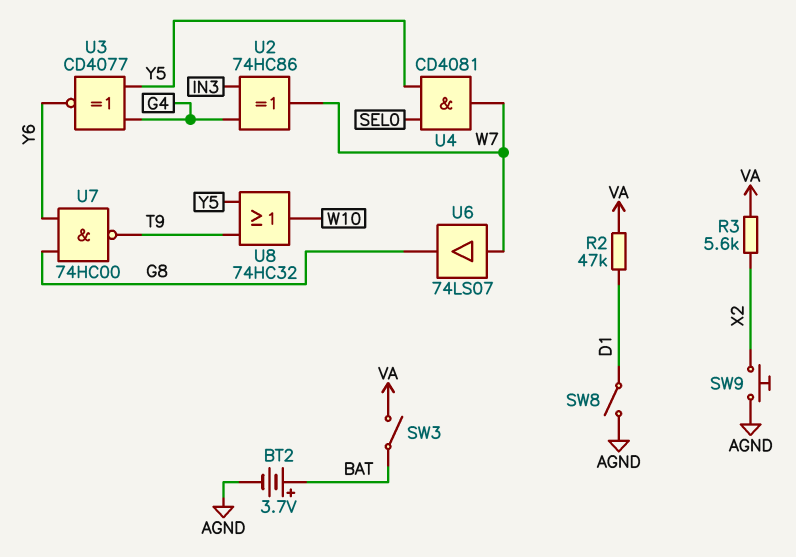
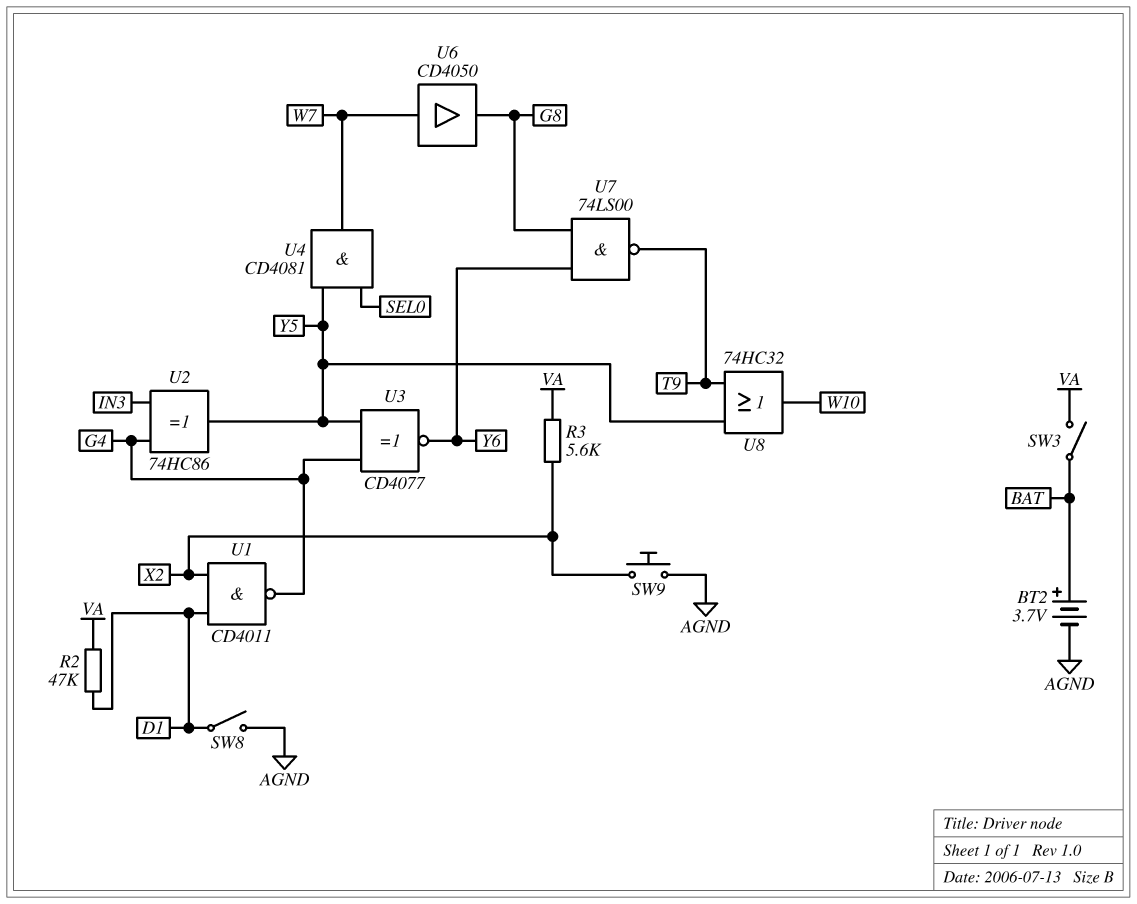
U1: none -> NAND CD4011 (in D1, in X2, out G4)
U2: XOR 74HC86 (in G4, in IN3, out W7) -> XOR 74HC86 (in G4, in IN3, out Y5)
U6: buffer 74LS07 (in W7, out G8) -> buffer CD4050 (in W7, out G8)
U7: NAND 74HC00 (in G8, in Y6, out T9) -> NAND 74LS00 (in G8, in Y6, out T9)

